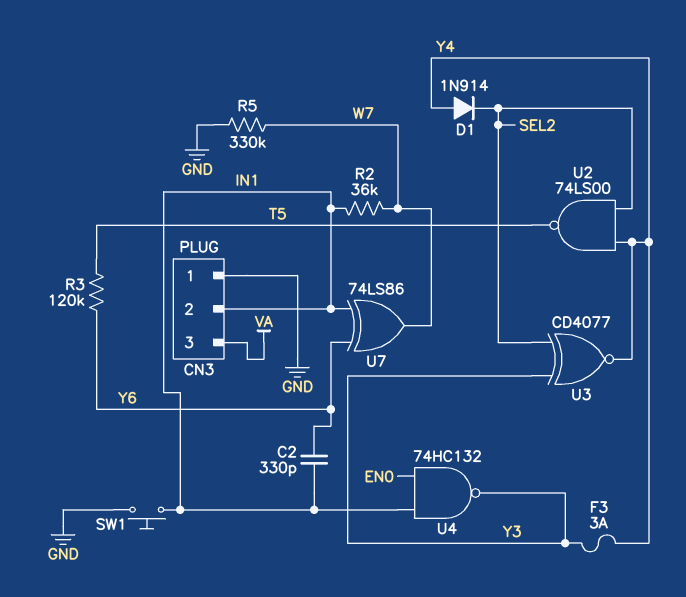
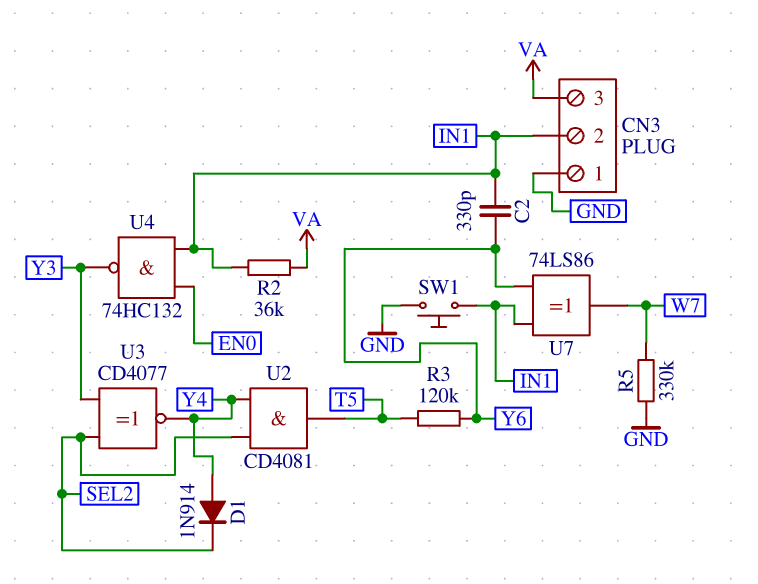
F3: 3A (Y3, Y4) -> none
R2: 36k (IN1, W7) -> 36k (IN1, VA)
U2: NAND 74LS00 (in SEL2, in Y4, out T5) -> AND CD4081 (in SEL2, in Y4, out T5)

